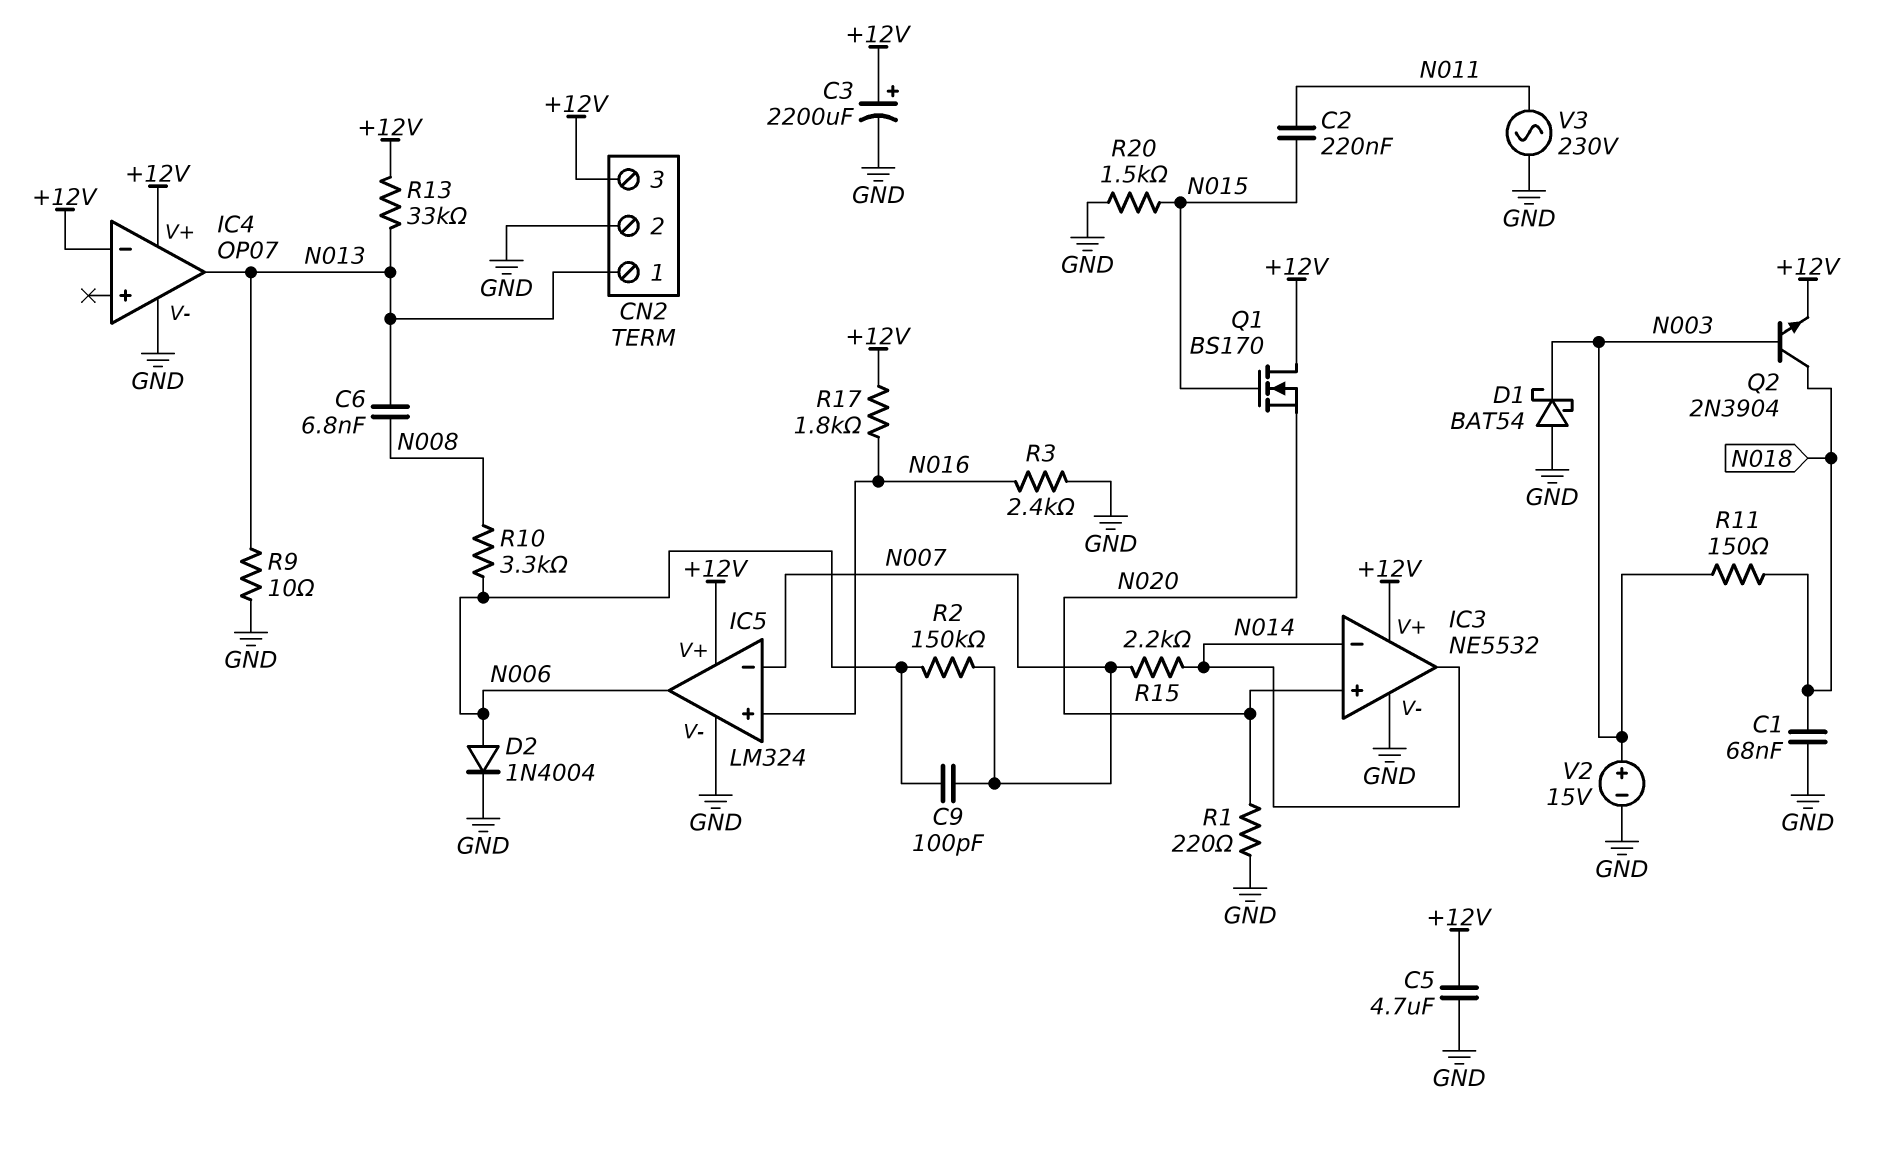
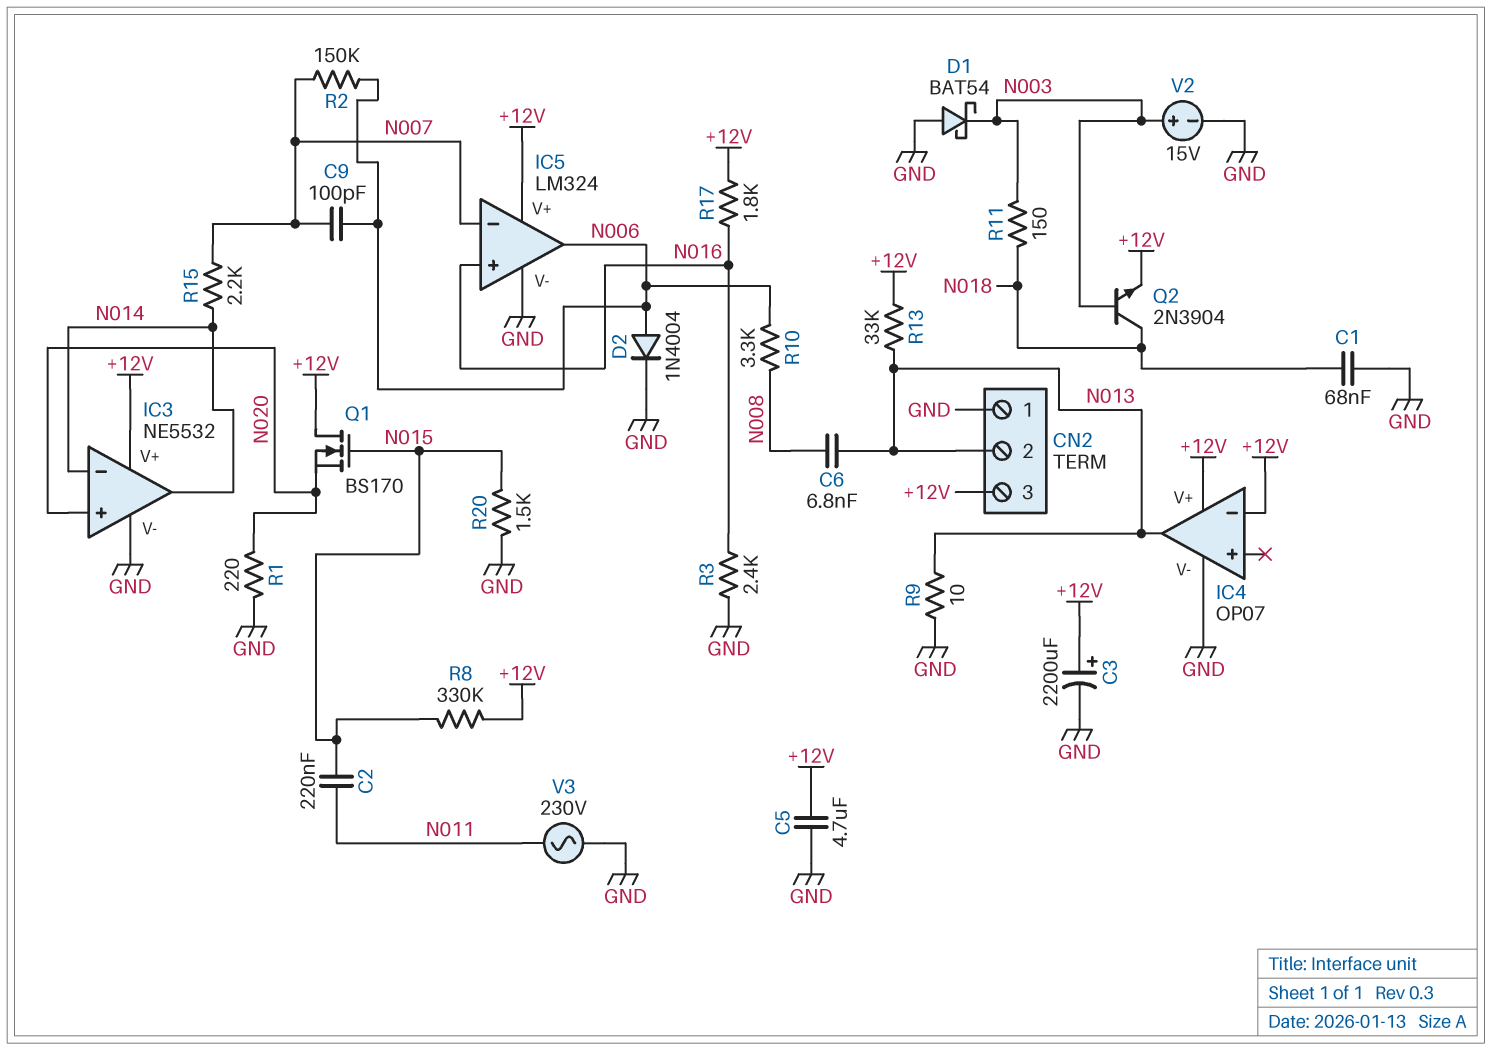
CN2 pin 1: N013 -> GND
CN2 pin 2: GND -> N013
R8: none -> 330k (+12V, N015)

